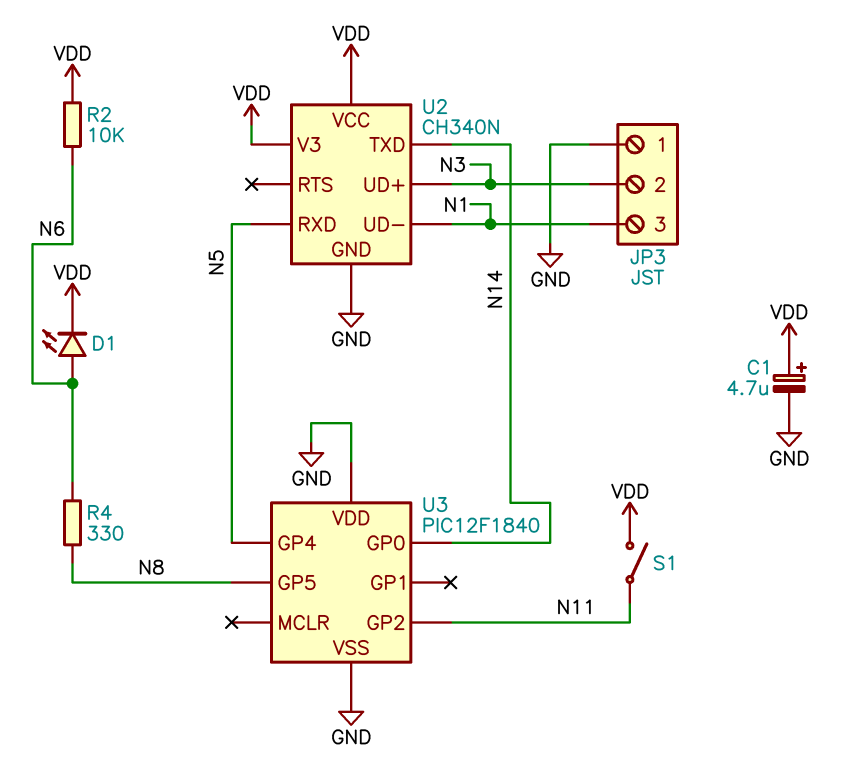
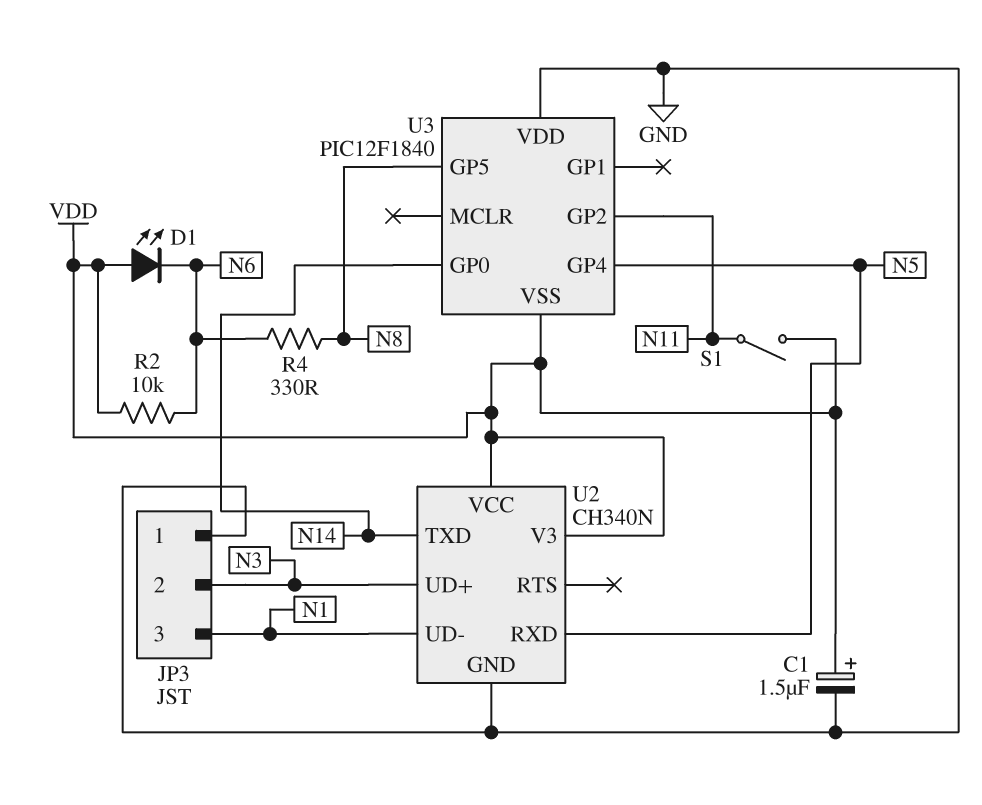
C1: 4.7uF (plus VDD, minus GND) -> 1.5uF (plus VDD, minus GND)
D1: LED (A N6, K VDD) -> LED (A VDD, K N6)
U3 pin VSS: GND -> VDD

